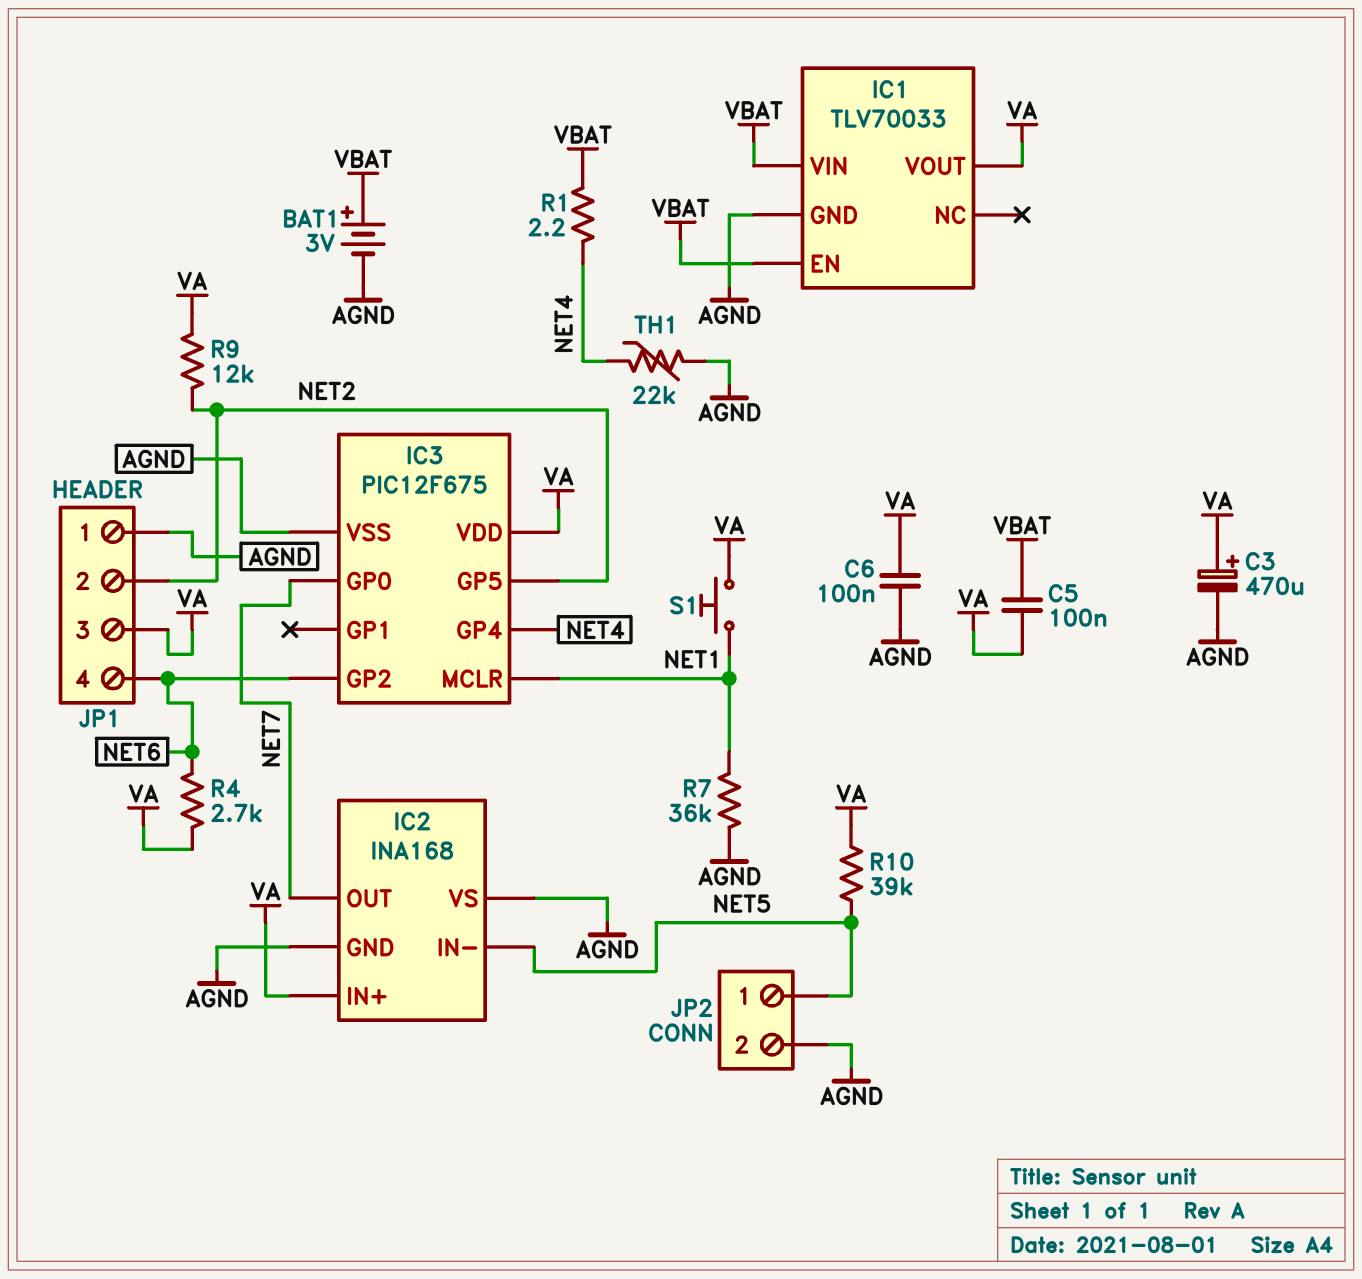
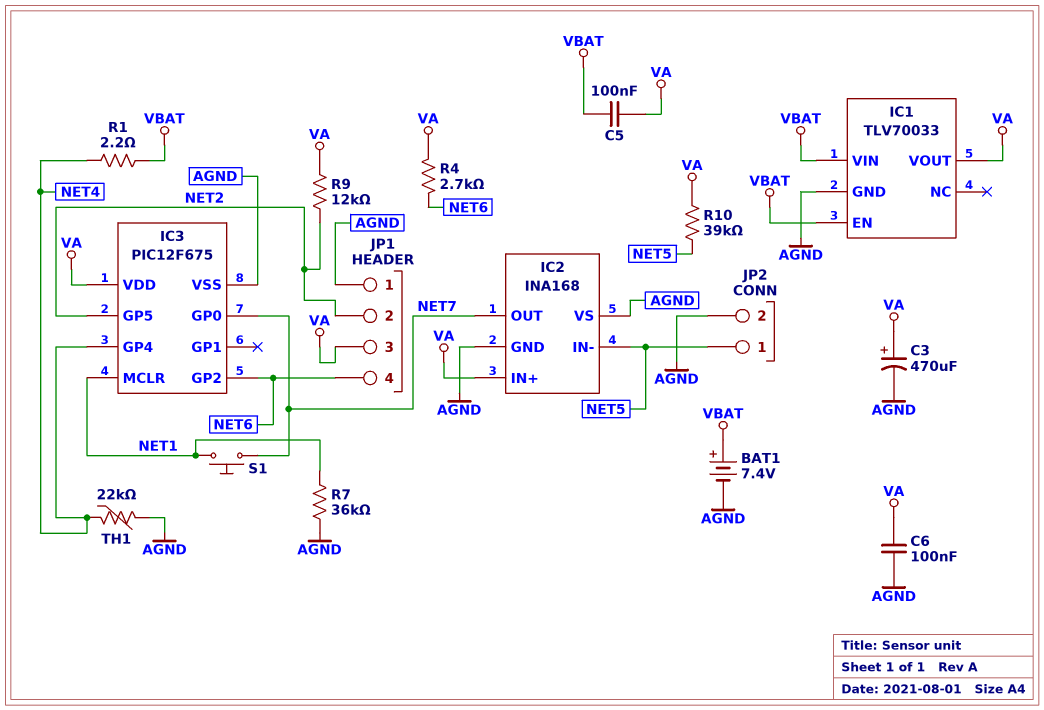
BAT1: 3V (plus VBAT, minus AGND) -> 7.4V (plus VBAT, minus AGND)
S1: button (NET1, VA) -> button (NET1, NET7)

